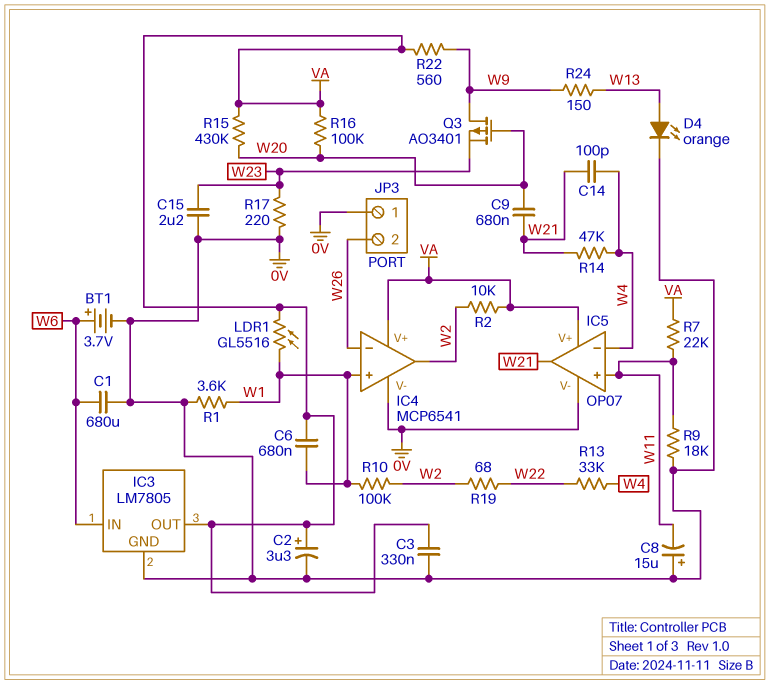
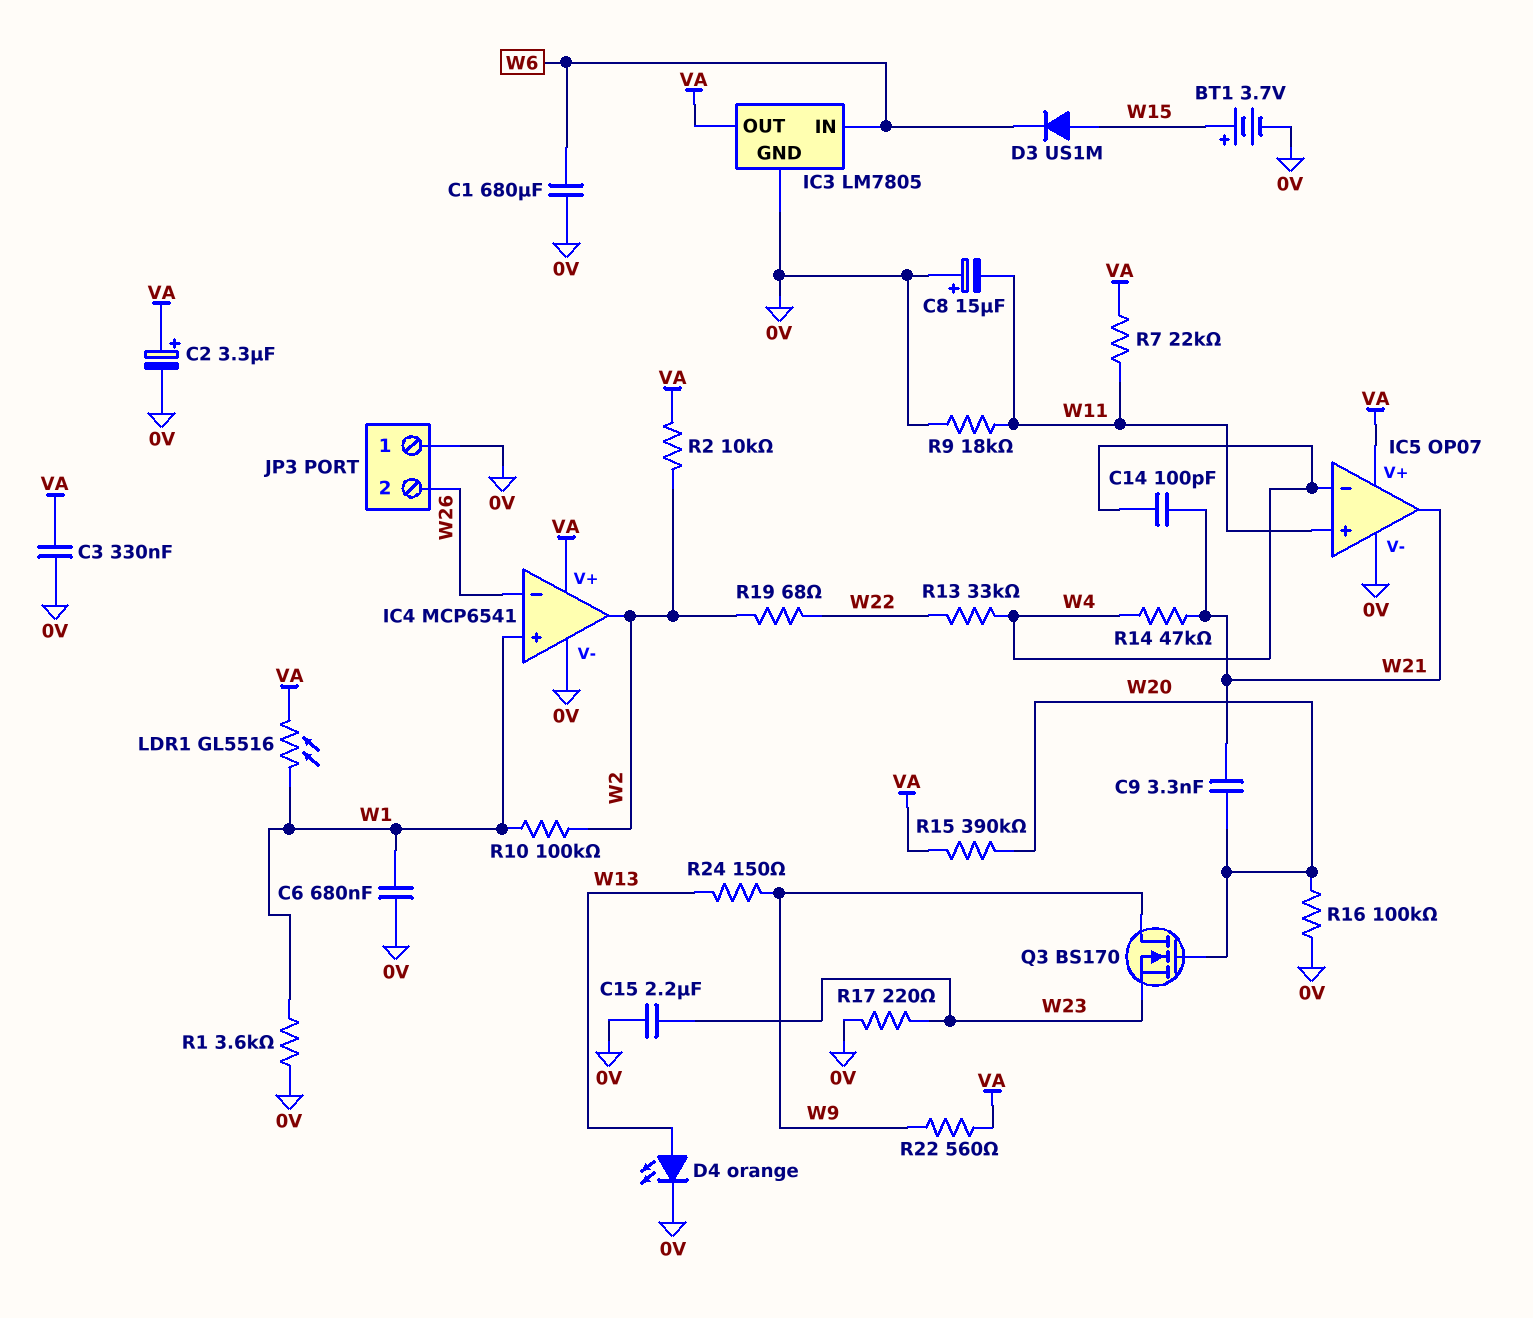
BT1: 3.7V (plus W6, minus 0V) -> 3.7V (plus W15, minus 0V)
C6: 680nF (VA, W1) -> 680nF (0V, W1)
C9: 680nF (W20, W21) -> 3.3nF (W20, W21)
D3: none -> diode US1M (A W15, K W6)
Q3: PMOS AO3401 (G W20, D W9, S W23) -> NMOS BS170 (G W20, D W9, S W23)
R15: 430k (VA, W20) -> 390k (VA, W20)
R16: 100k (VA, W20) -> 100k (0V, W20)

